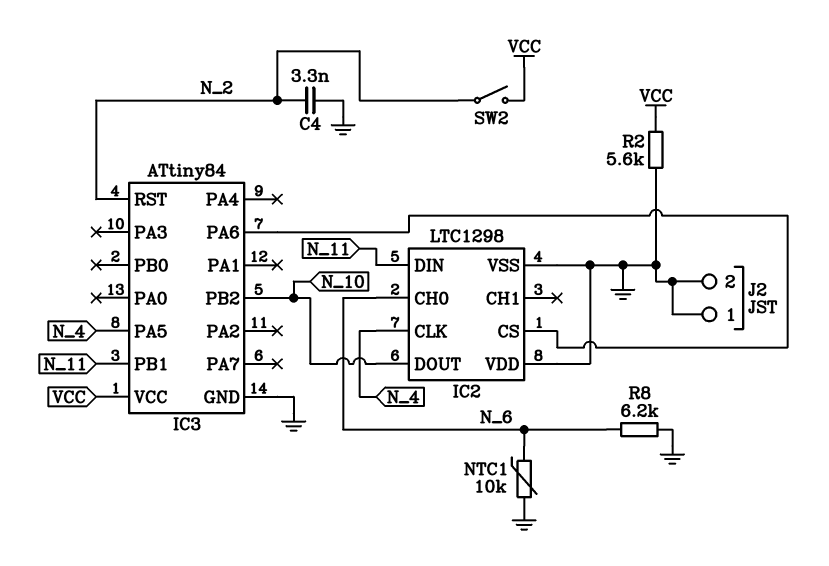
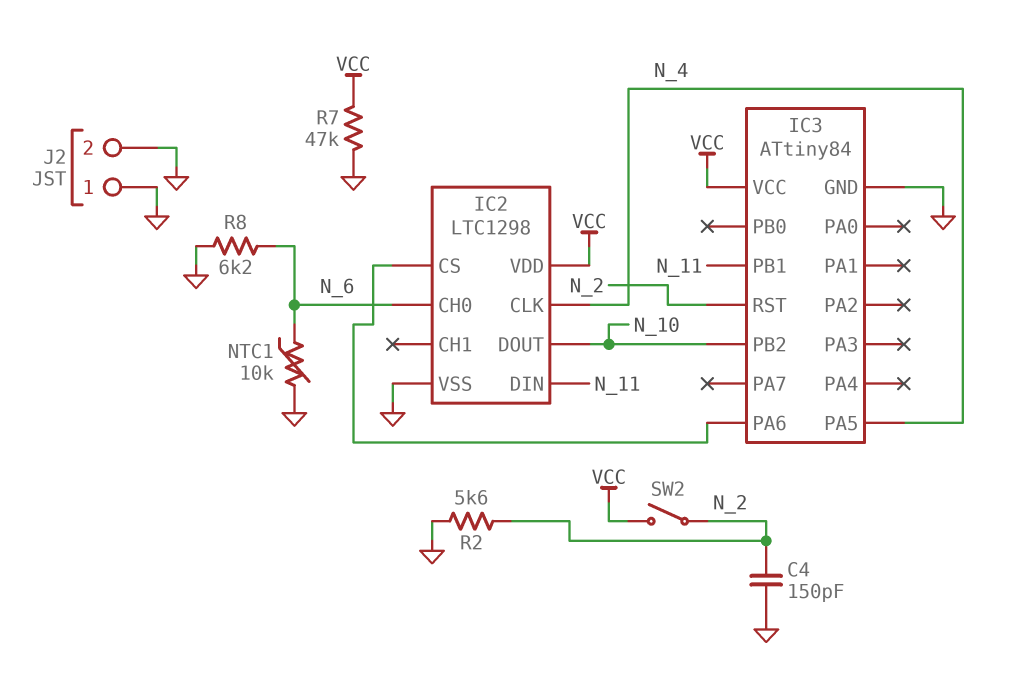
C4: 3.3nF (GND, N_2) -> 150pF (GND, N_2)
IC2 pin VDD: GND -> VCC
R2: 5.6k (GND, VCC) -> 5.6k (GND, N_2)
R7: none -> 47k (GND, VCC)

